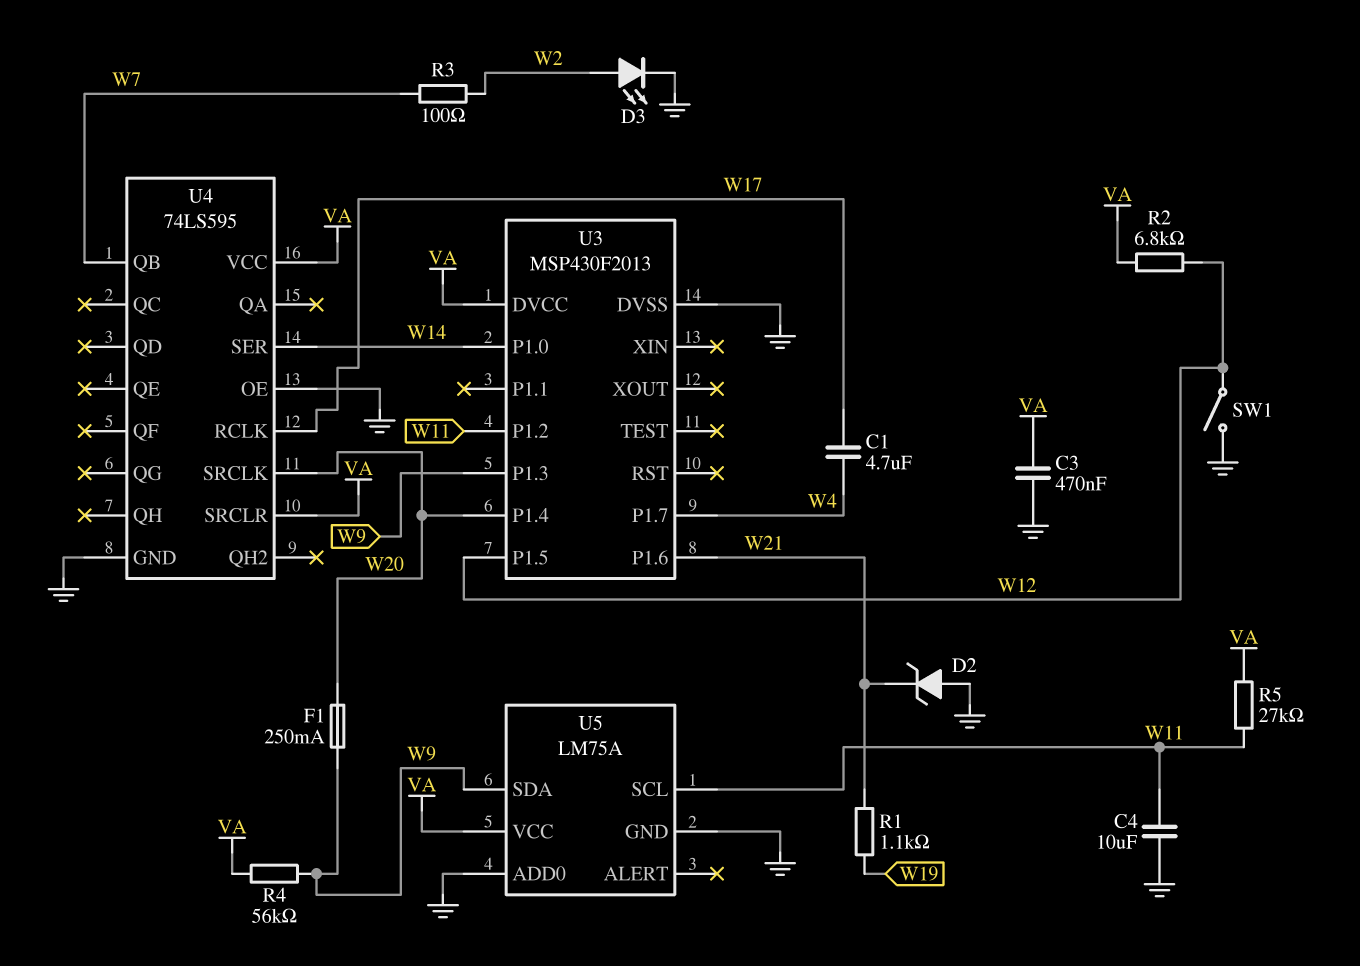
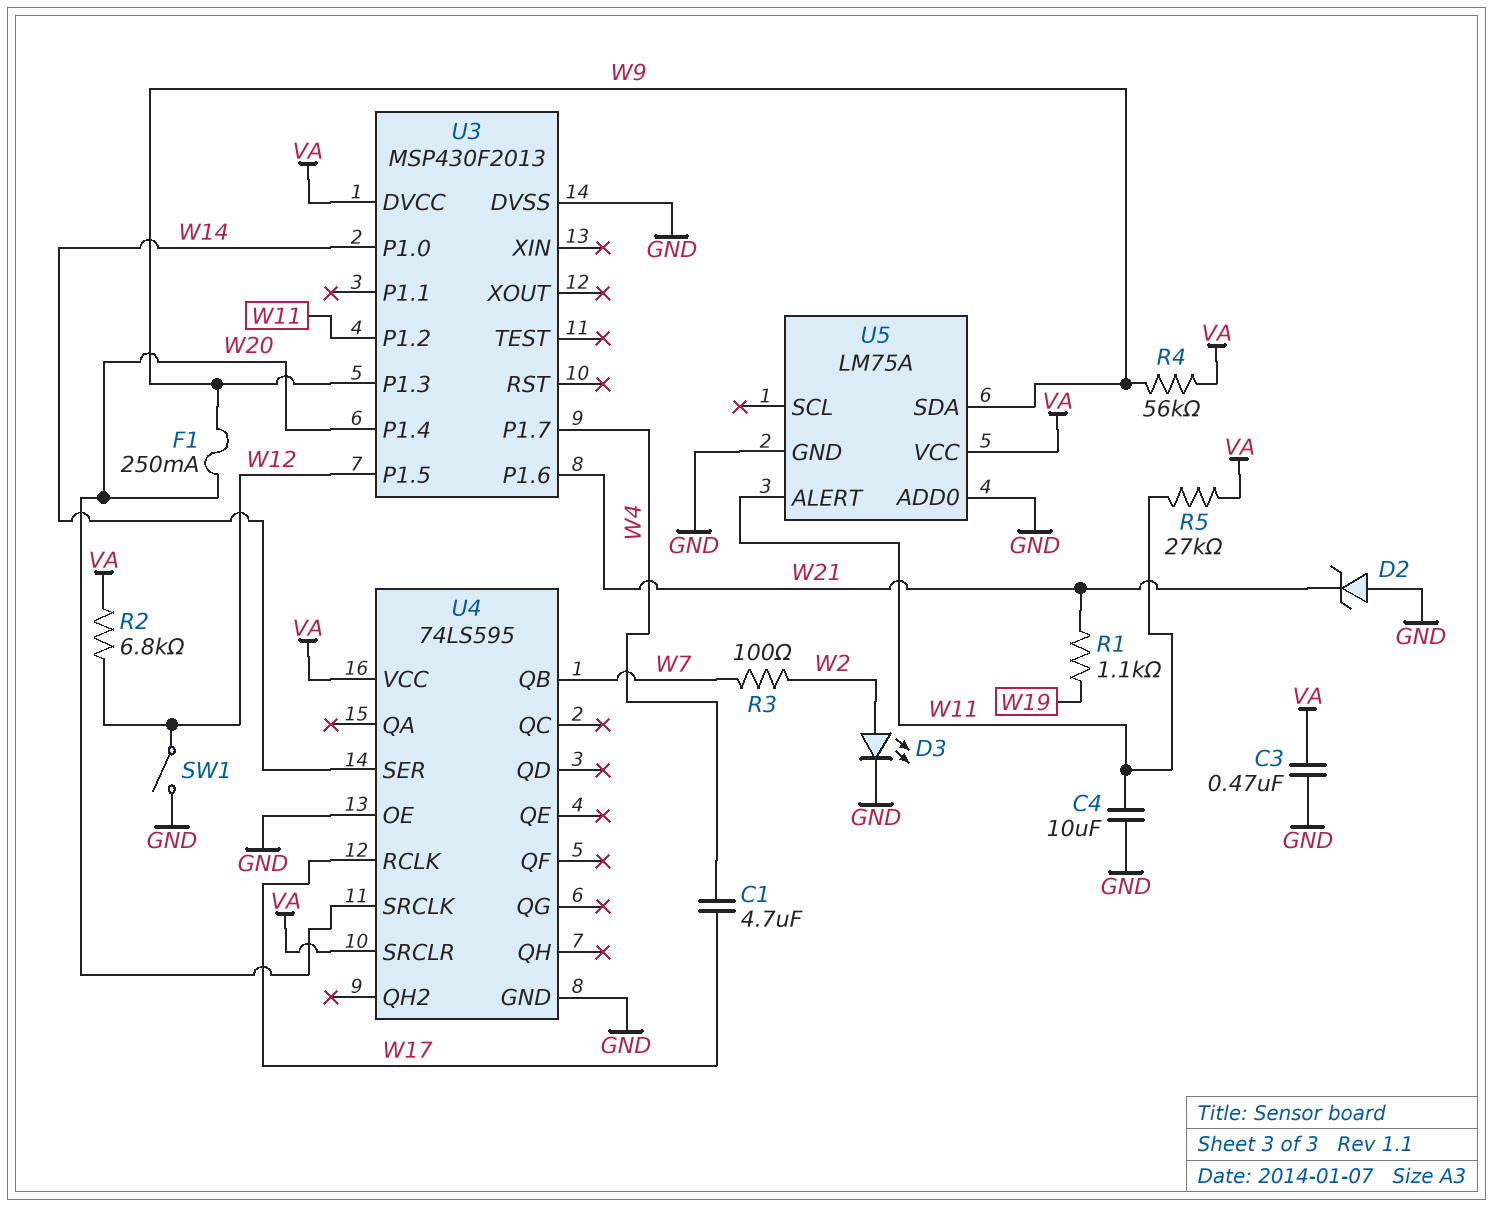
U5 pin ALERT: none -> W11
U5 pin SCL: W11 -> none

